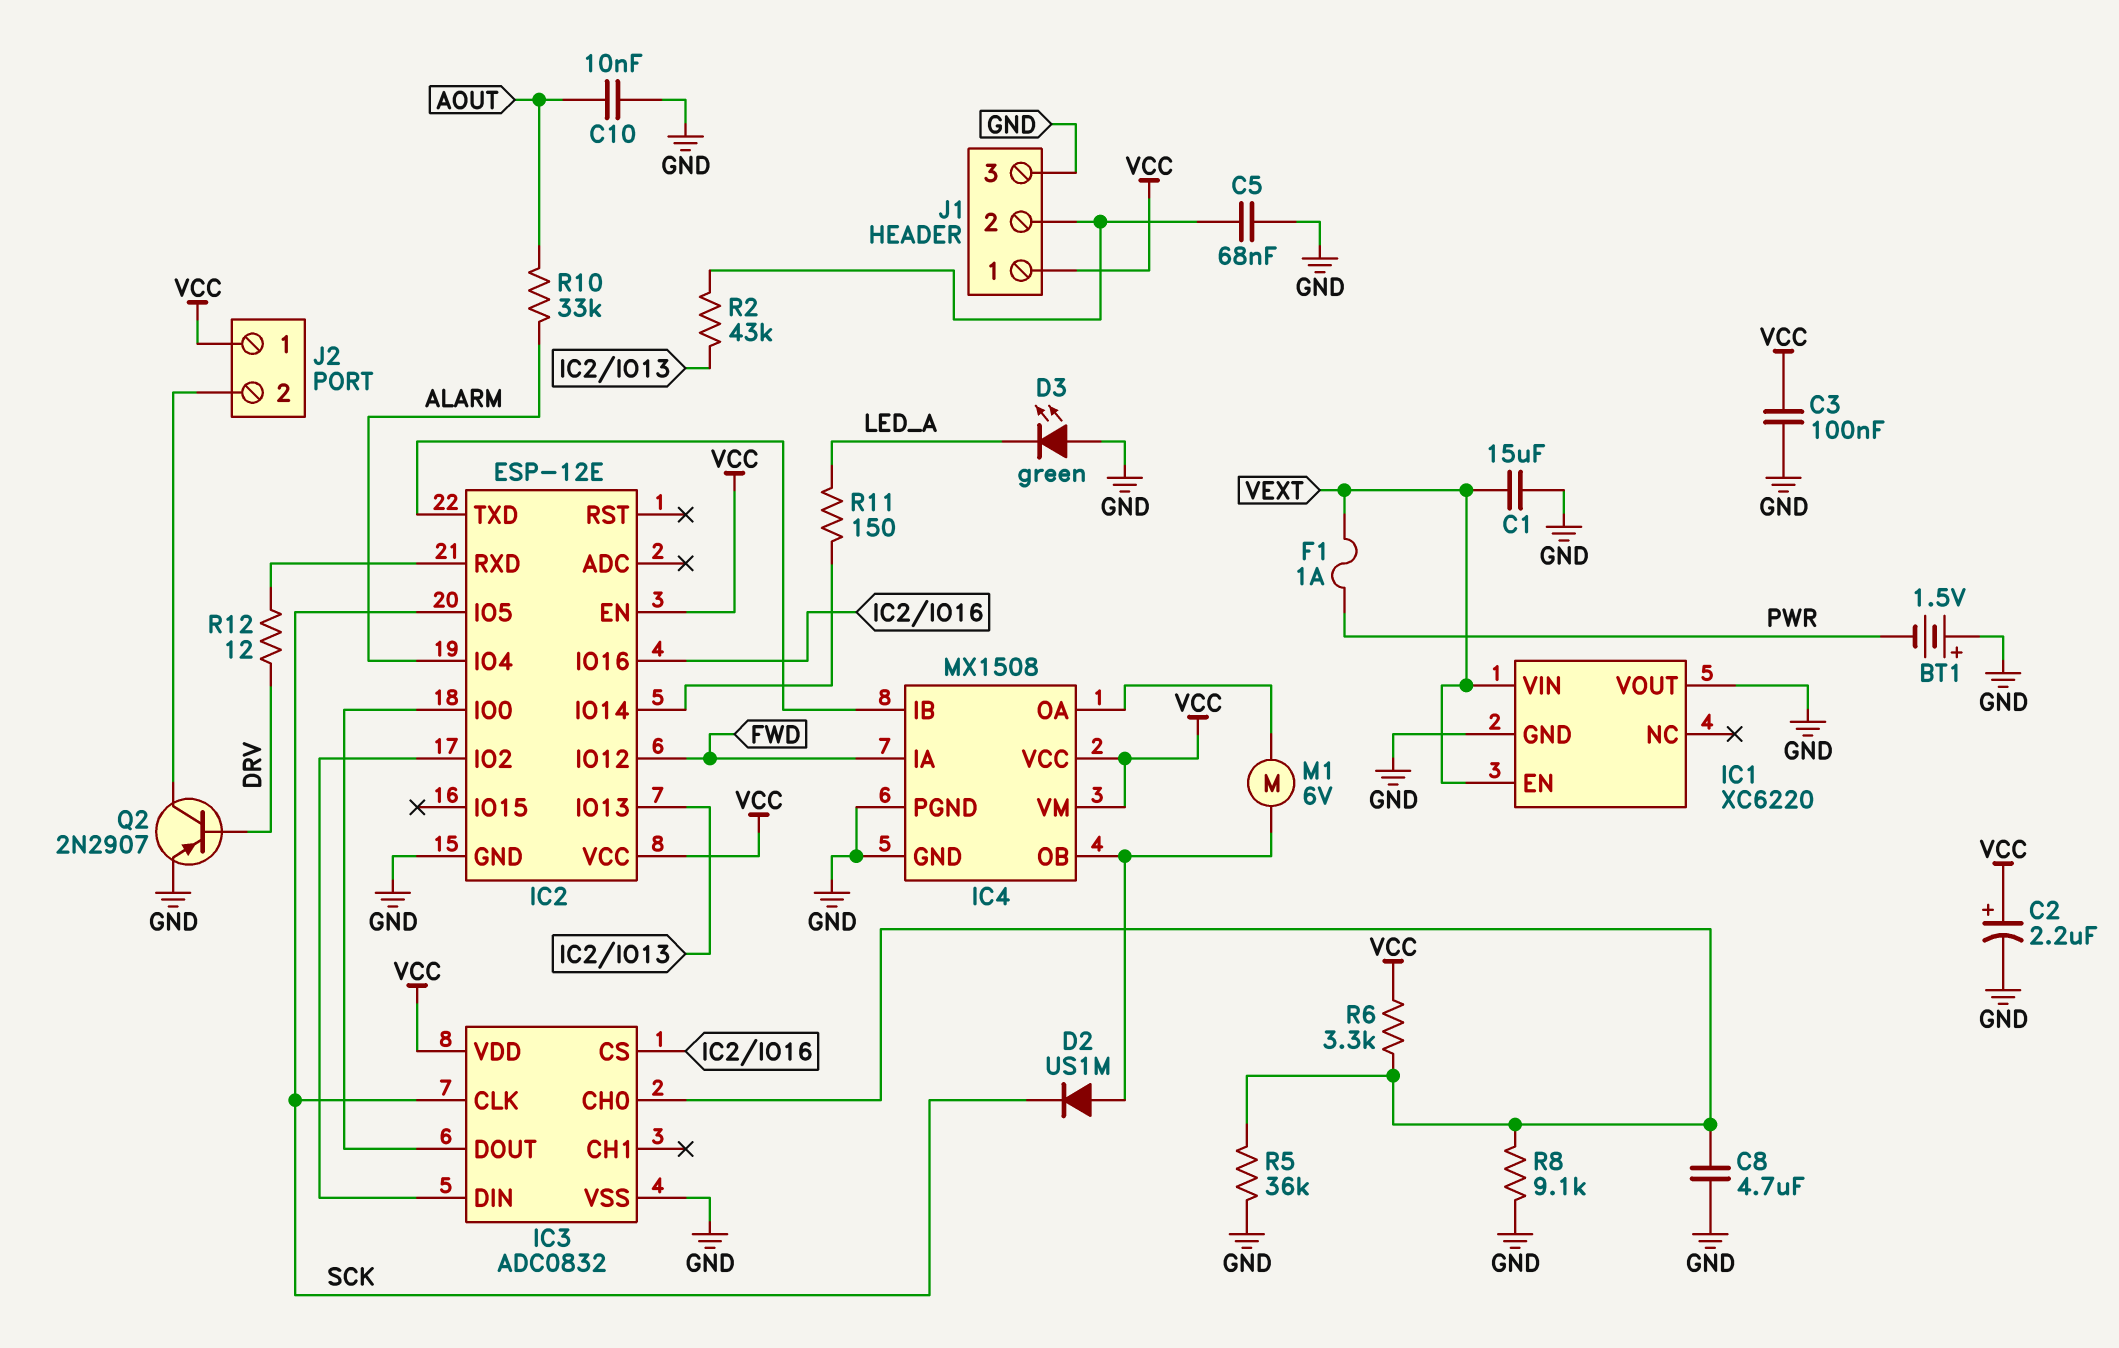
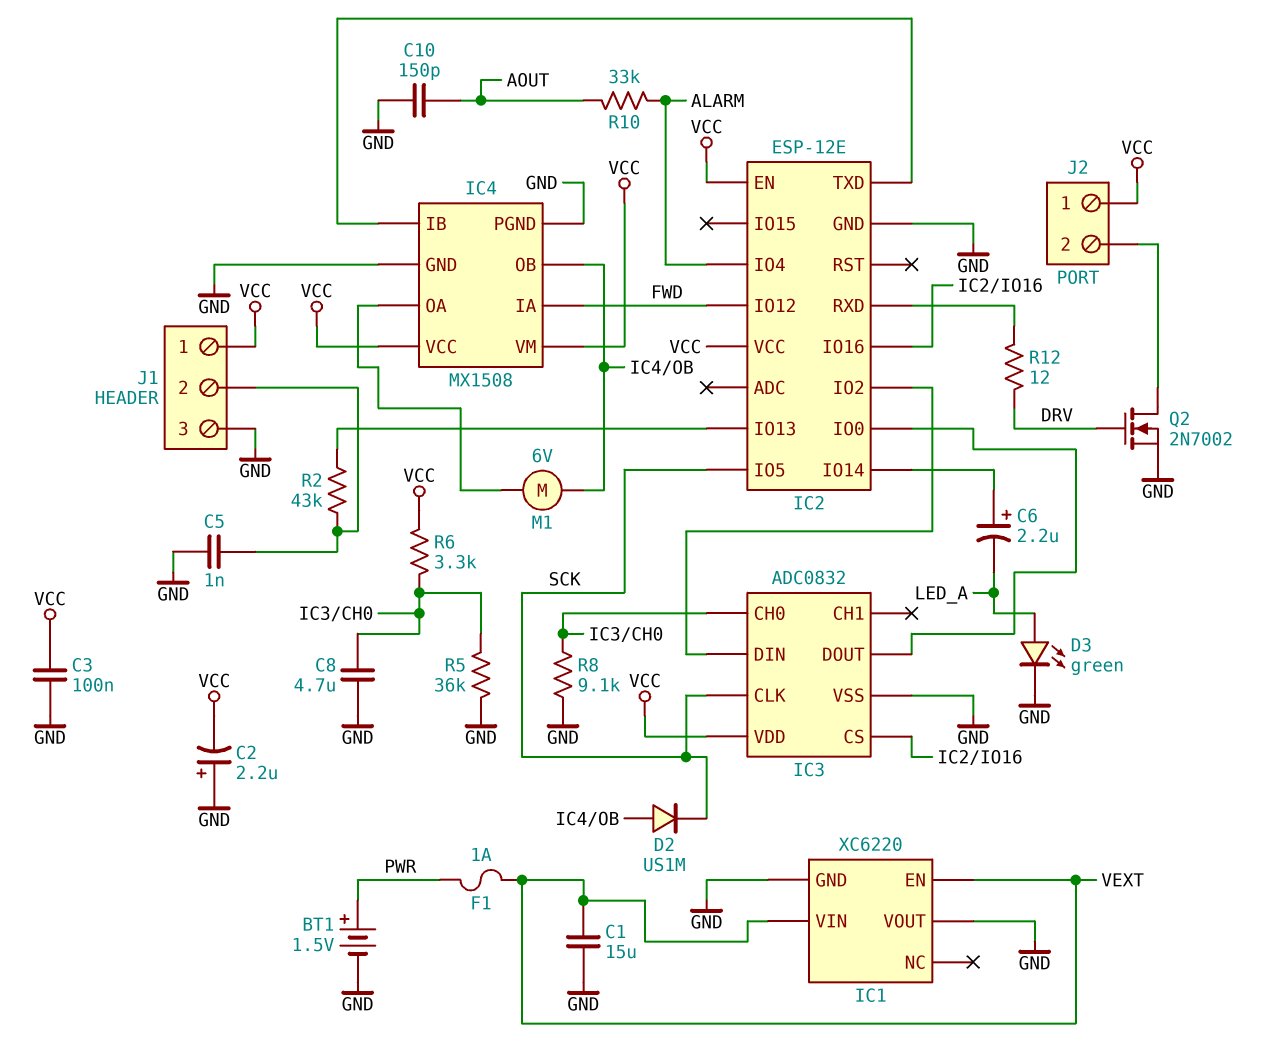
BT1: 1.5V (plus GND, minus PWR) -> 1.5V (plus PWR, minus GND)
C2: 2.2uF (plus VCC, minus GND) -> 2.2uF (plus GND, minus VCC)
C5: 68nF (GND, J1/2) -> 1nF (GND, J1/2)
C6: none -> 2.2uF (plus IC2/IO14, minus LED_A)
C10: 10nF (AOUT, GND) -> 150pF (AOUT, GND)
D3: LED green (A GND, K LED_A) -> LED green (A LED_A, K GND)
Q2: PNP 2N2907 (B DRV, C J2/2, E GND) -> NMOS 2N7002 (G DRV, D J2/2, S GND)
R11: 150 (IC2/IO14, LED_A) -> none

